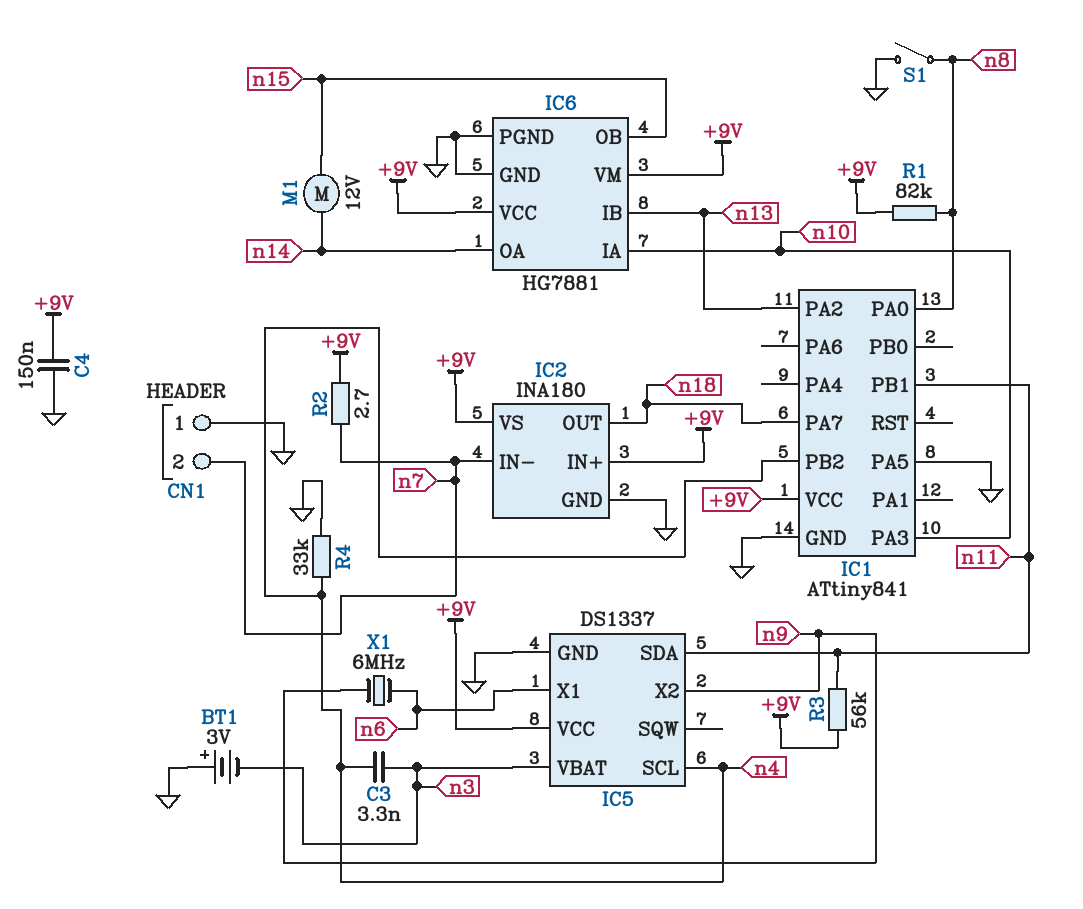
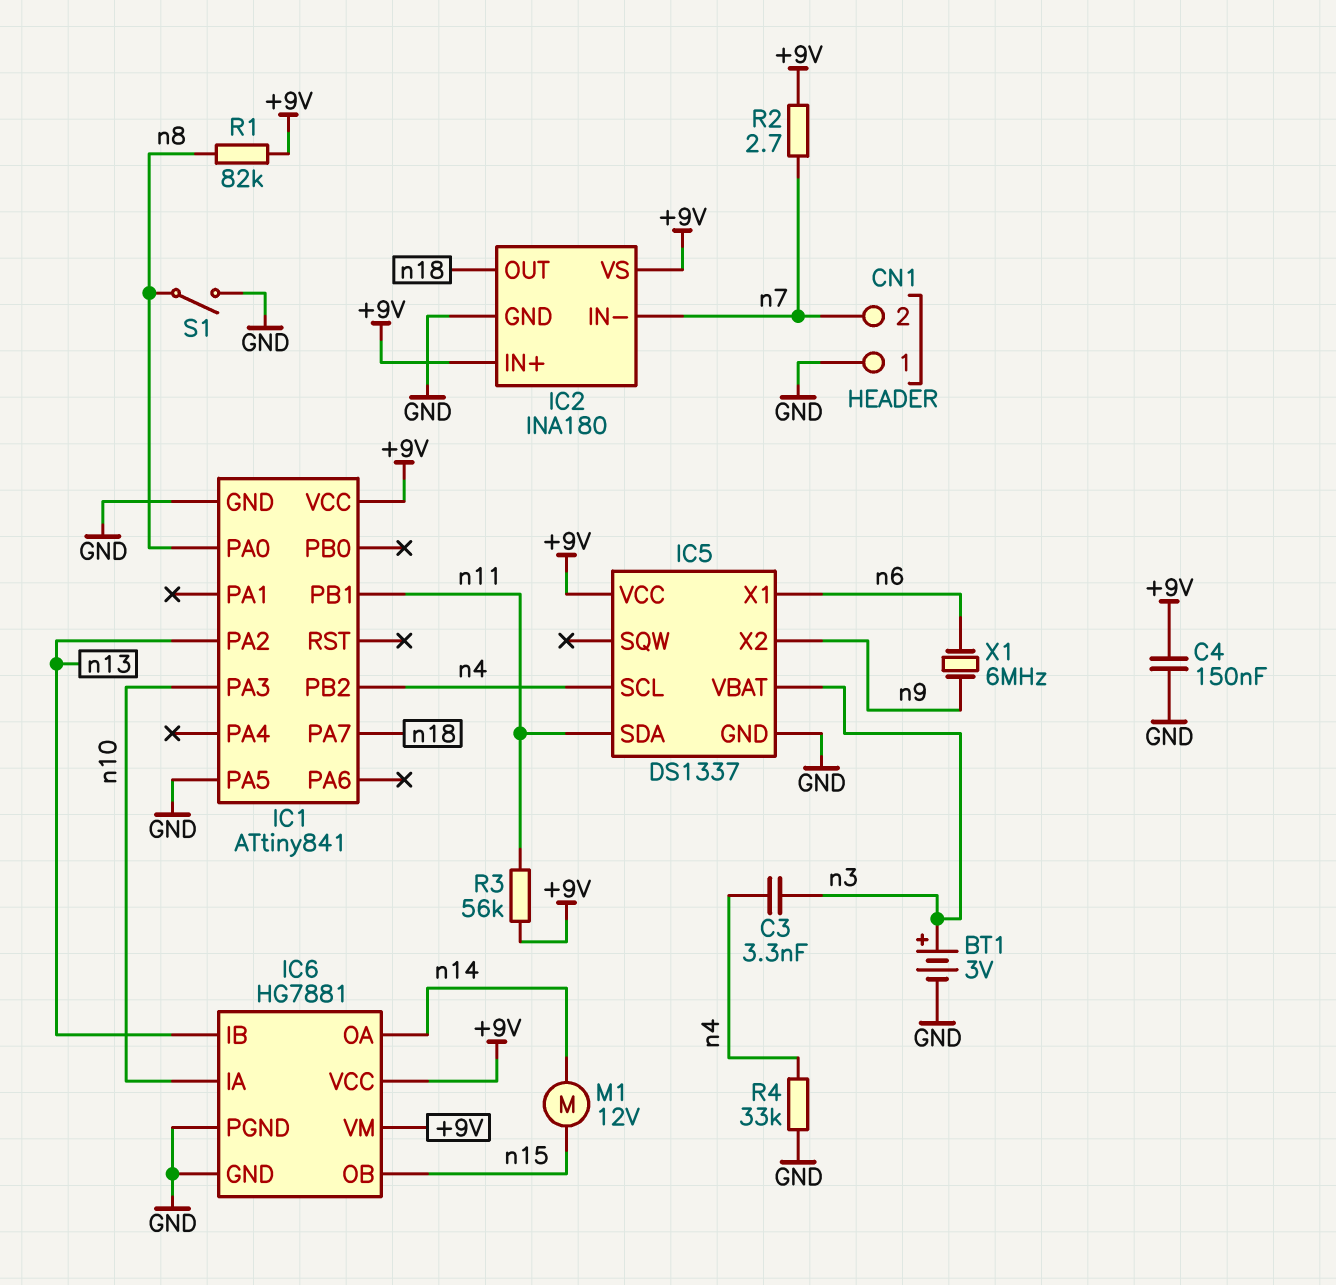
BT1: 3V (plus GND, minus n3) -> 3V (plus n3, minus GND)

